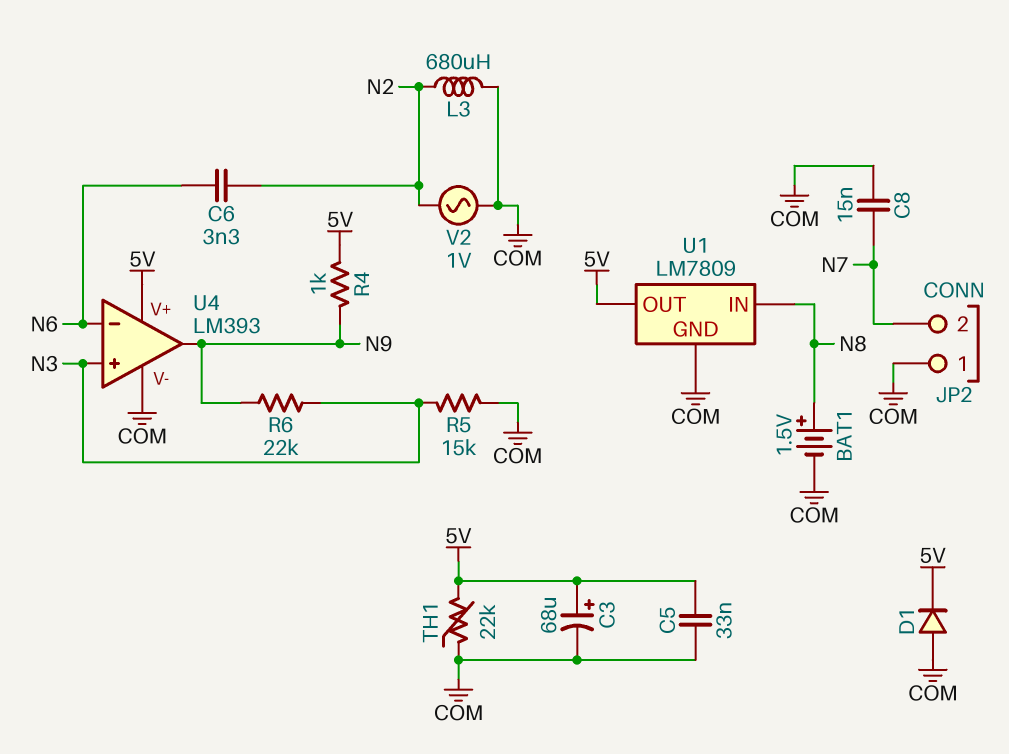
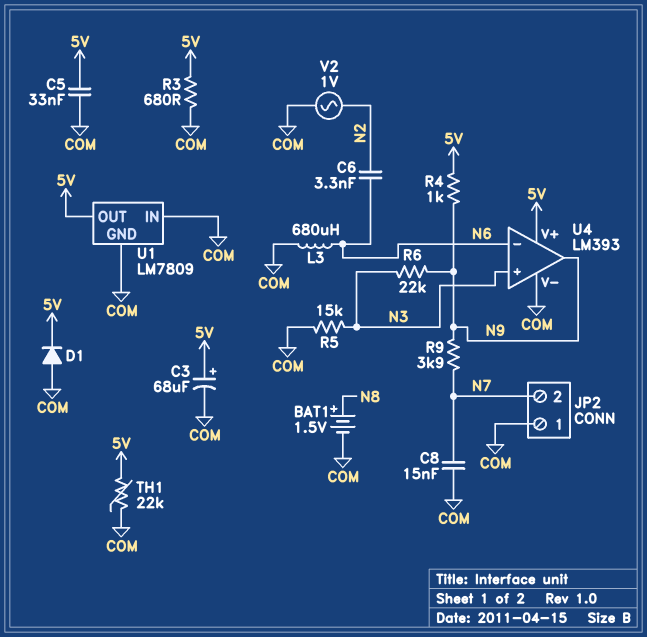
L3: 680uH (COM, N2) -> 680uH (COM, N6)
R3: none -> 680 (5V, COM)
R9: none -> 3.9k (N7, N9)
U1 pin IN: N8 -> COM

